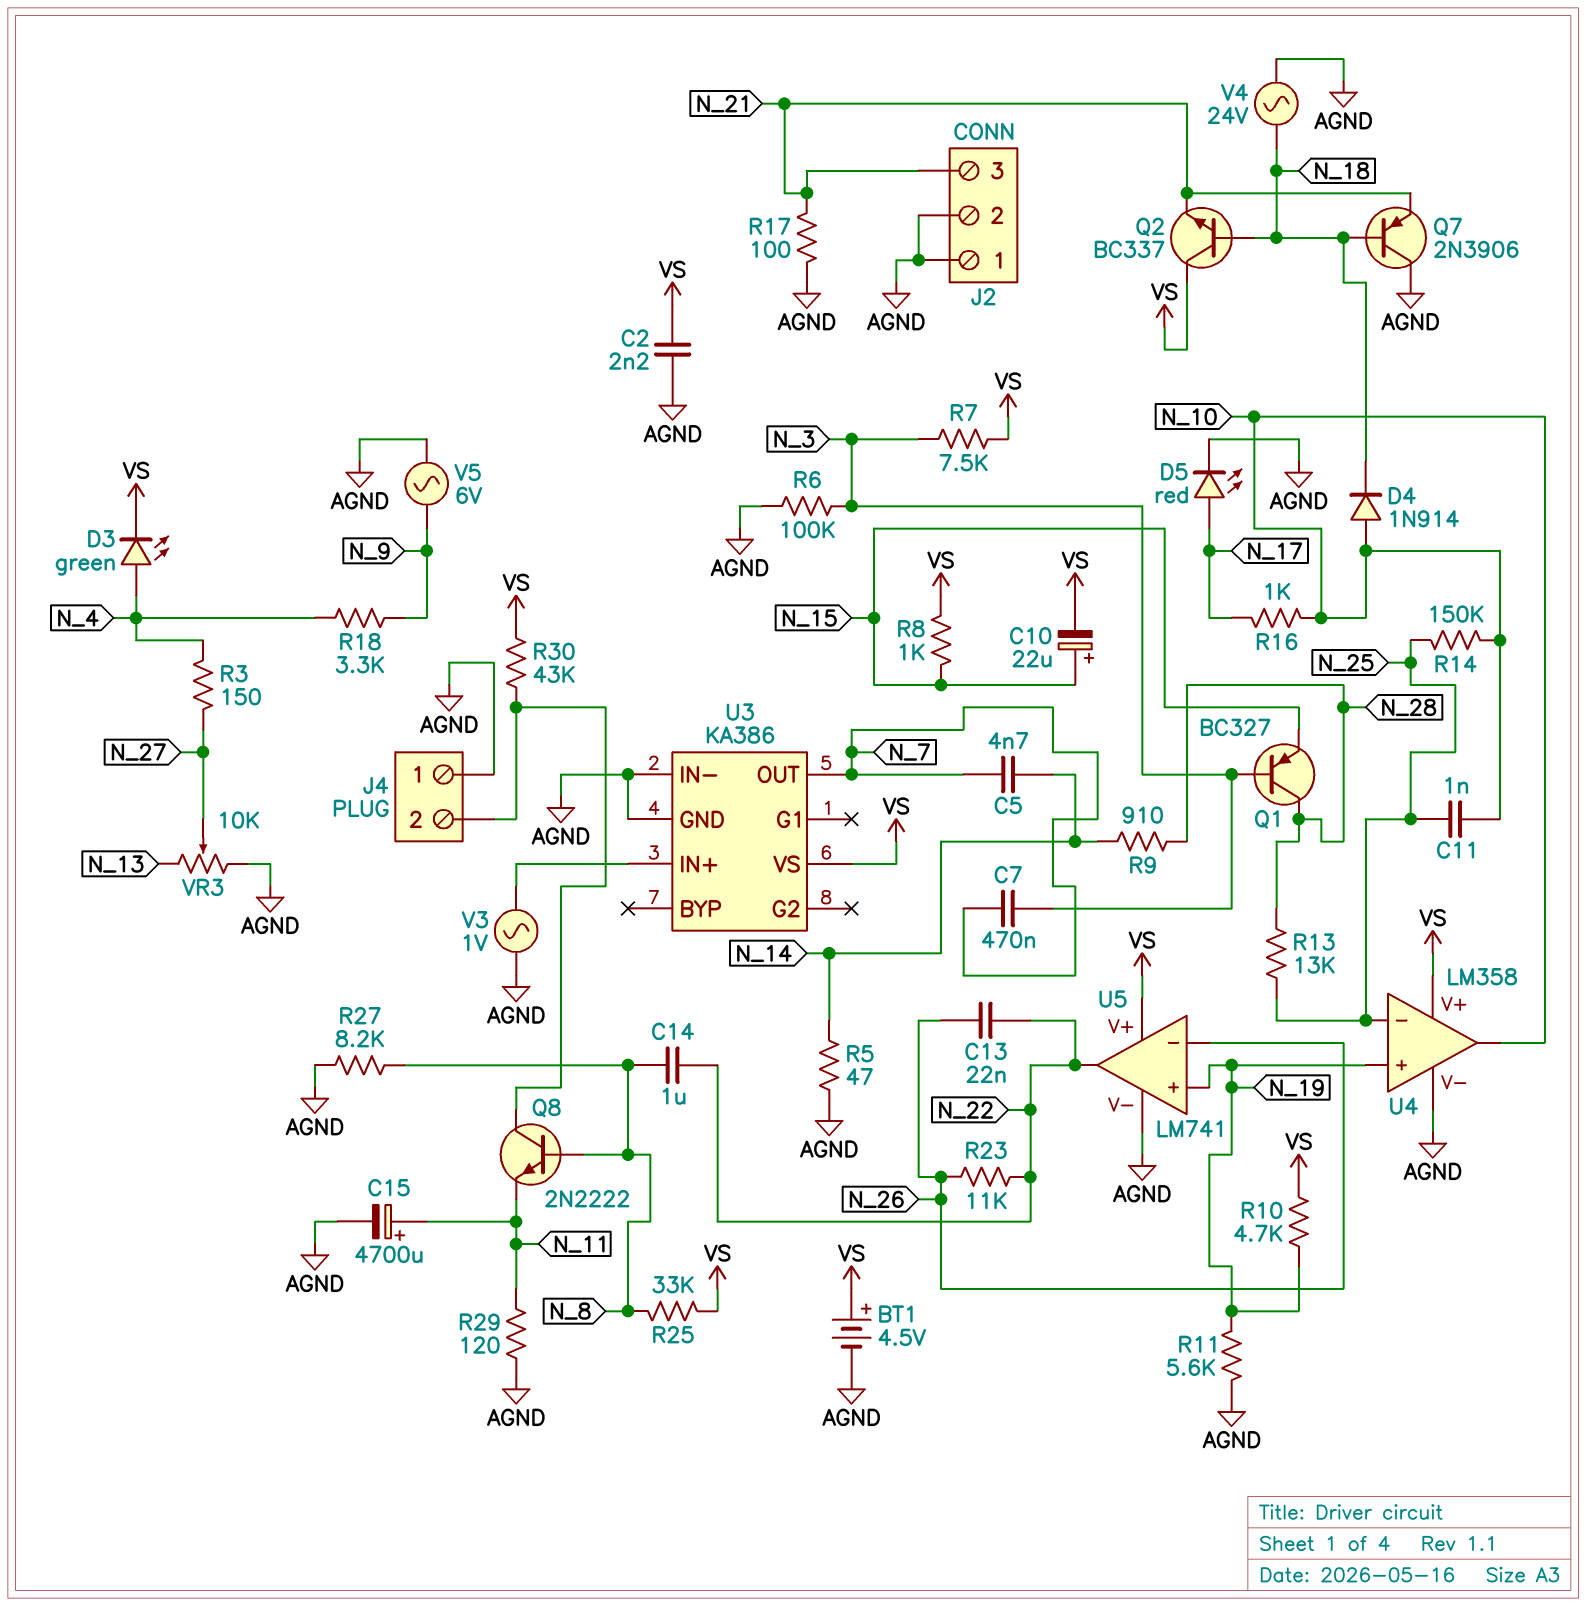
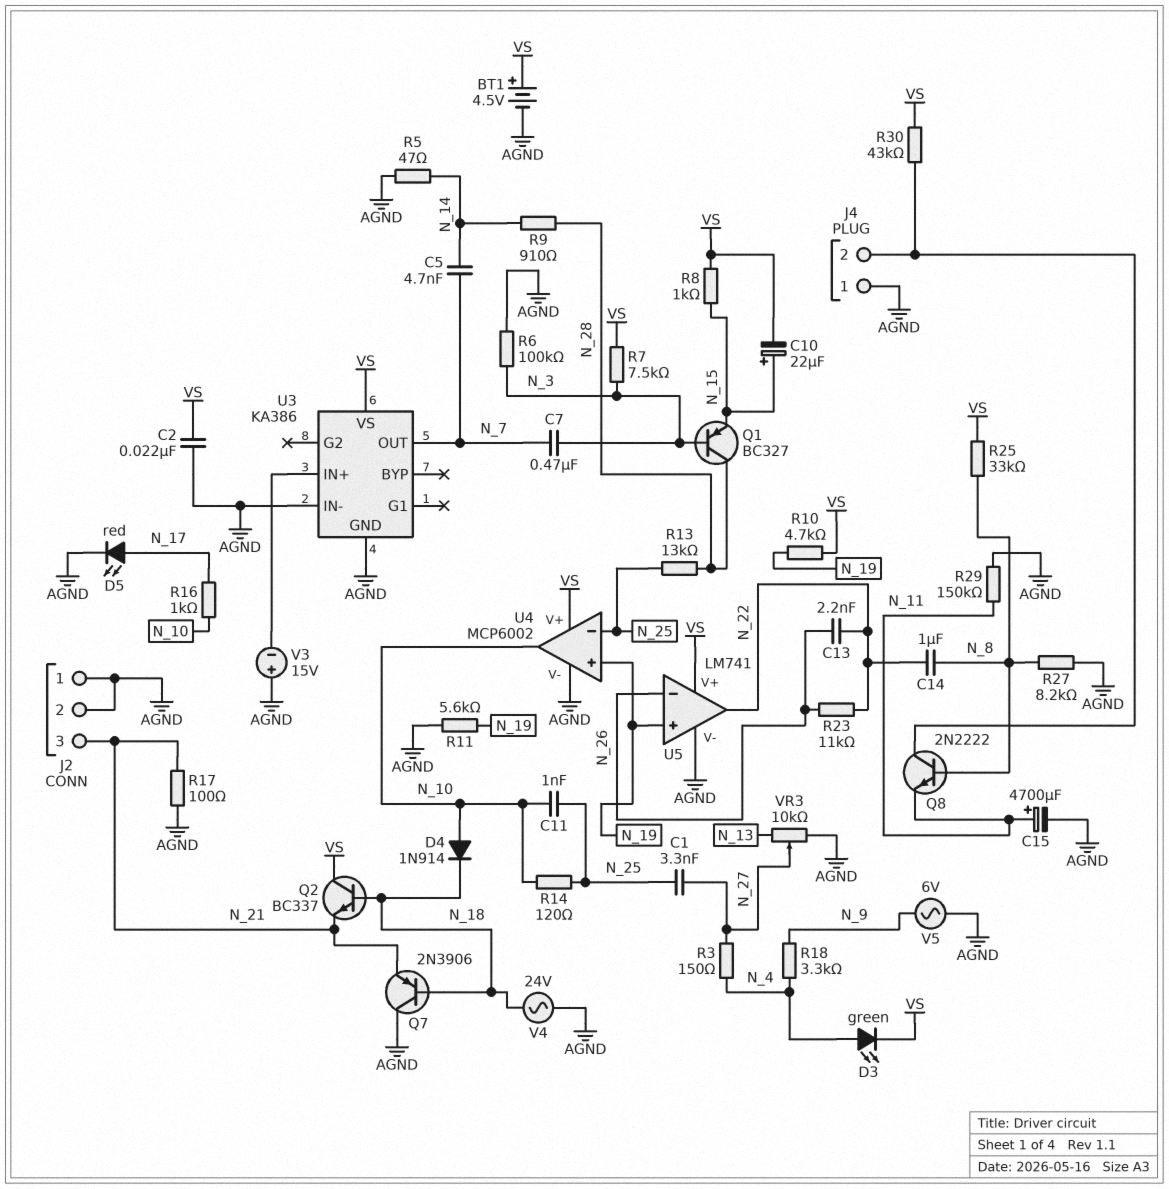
C1: none -> 3.3nF (N_25, N_27)
C2: 2.2nF (AGND, VS) -> 22nF (AGND, VS)
C13: 22nF (N_22, N_26) -> 2.2nF (N_22, N_26)
R14: 150k (N_10, N_25) -> 120 (N_10, N_25)
R29: 120 (AGND, N_11) -> 150k (AGND, N_11)
U4: LM358 -> MCP6002
V3: AC 1V (AGND, U3/IN+) -> 15V (plus AGND, minus U3/IN+)

